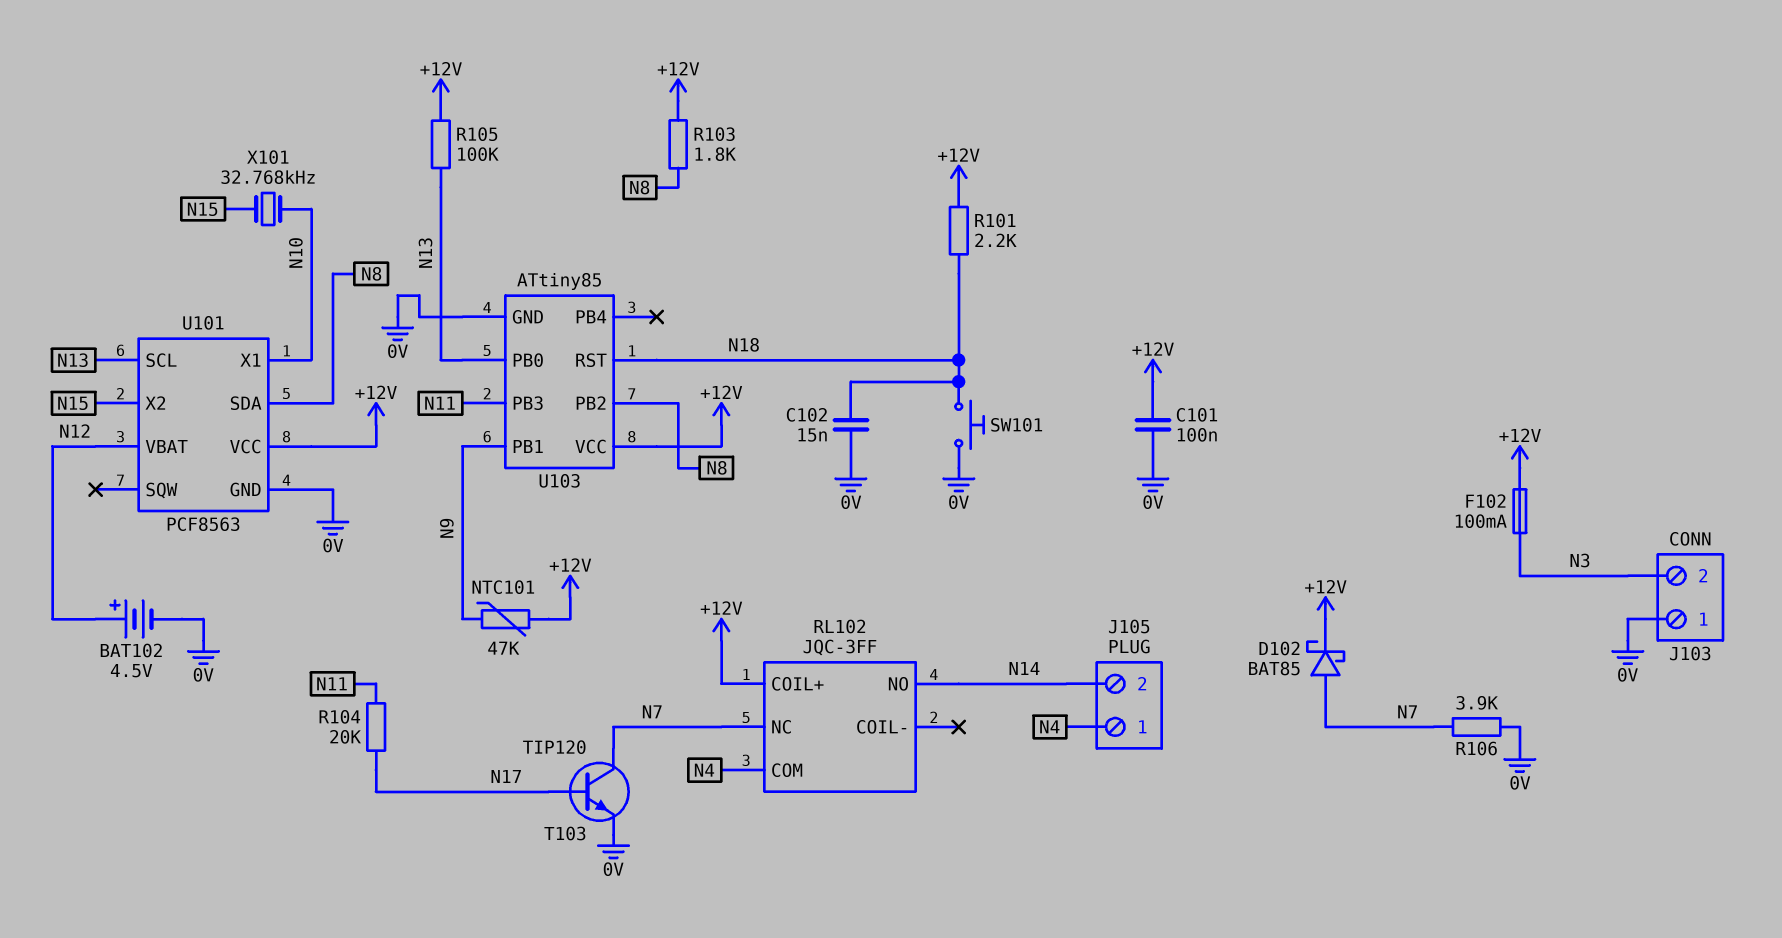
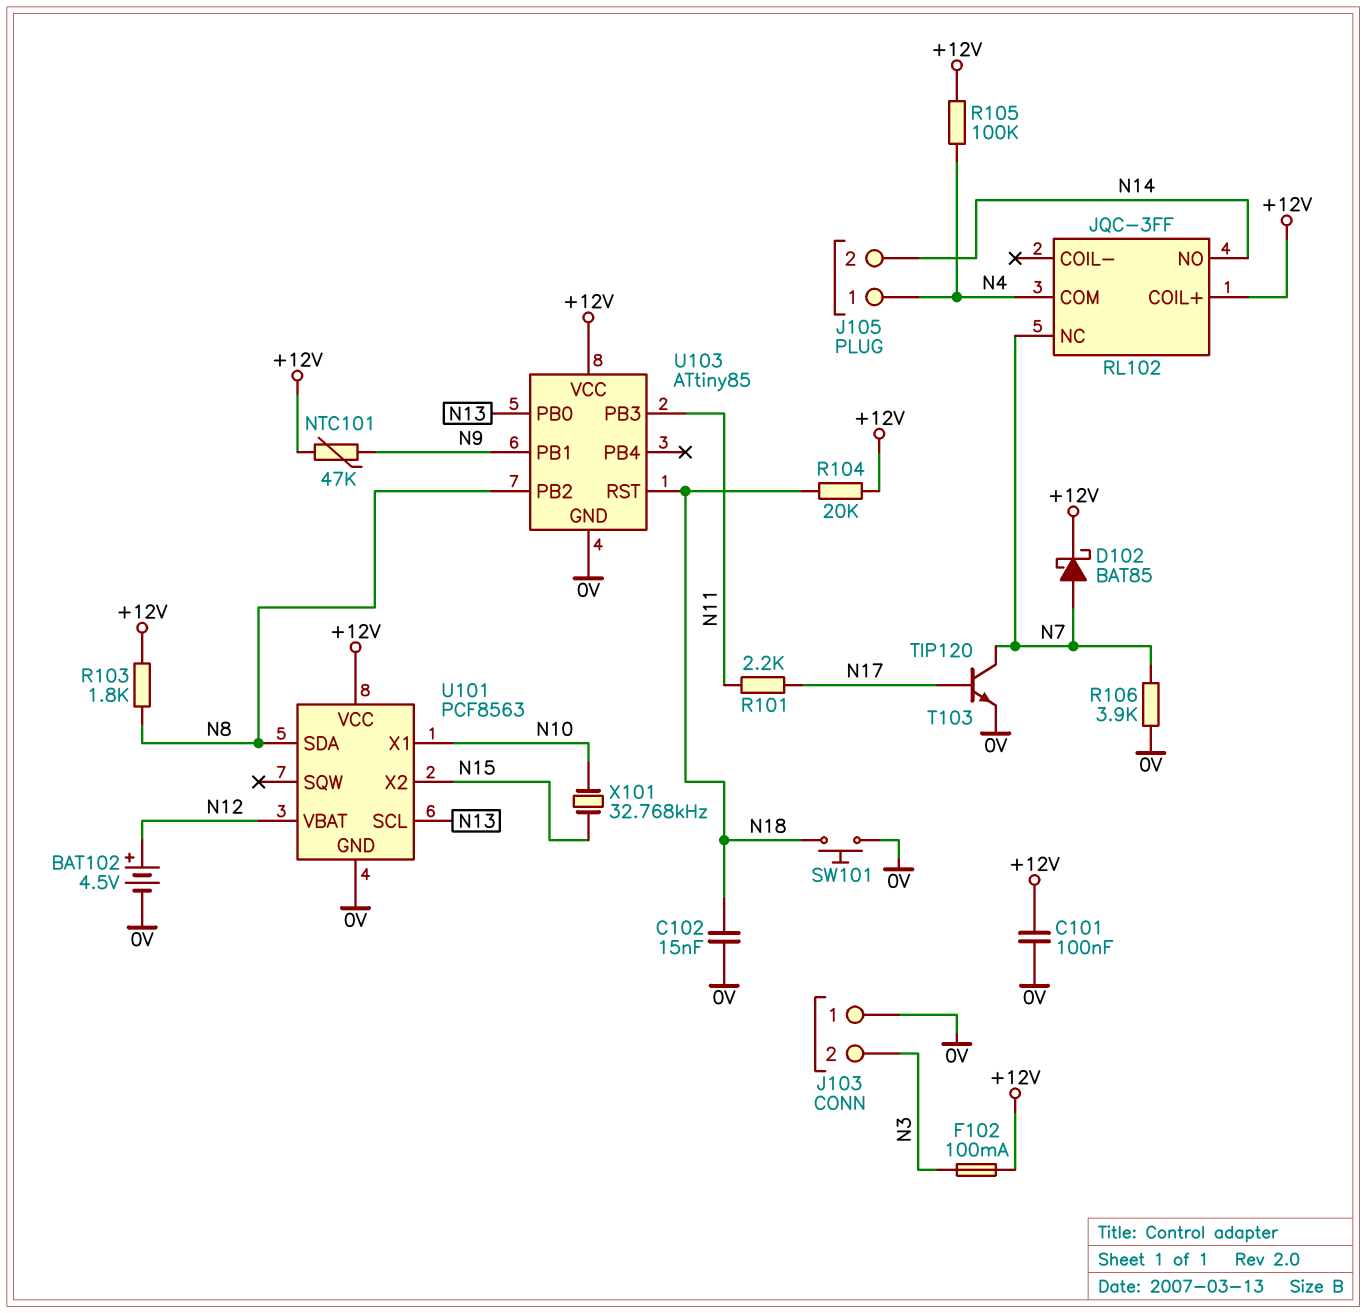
R101: 2.2k (+12V, N18) -> 2.2k (N11, N17)
R104: 20k (N11, N17) -> 20k (+12V, N18)
R105: 100k (+12V, N13) -> 100k (+12V, N4)

